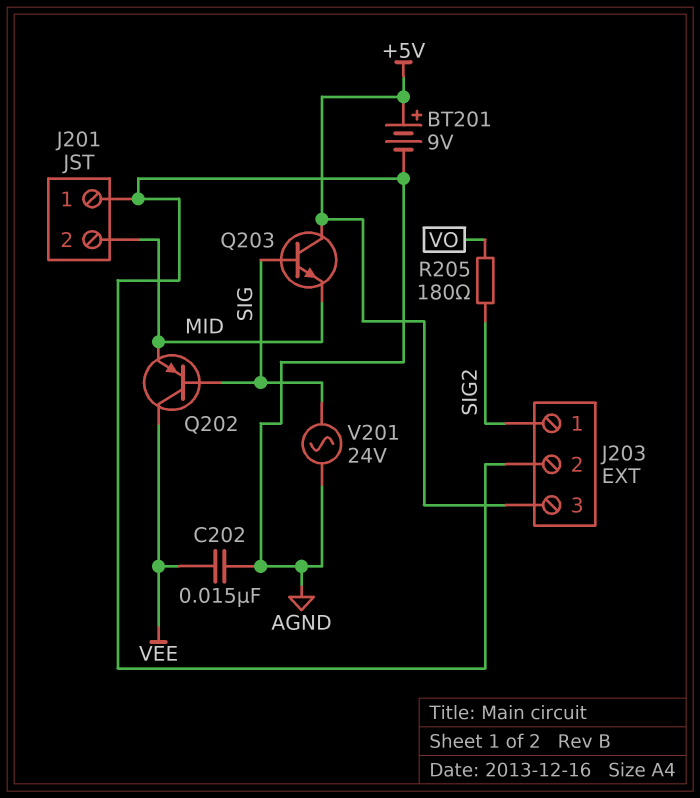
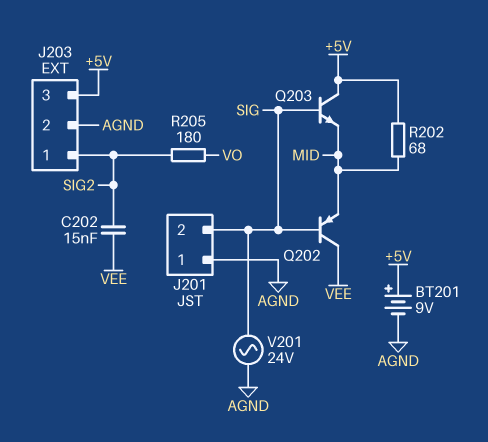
C202: 15nF (AGND, VEE) -> 15nF (SIG2, VEE)
J201 pin 2: MID -> SIG
R202: none -> 68 (+5V, MID)

